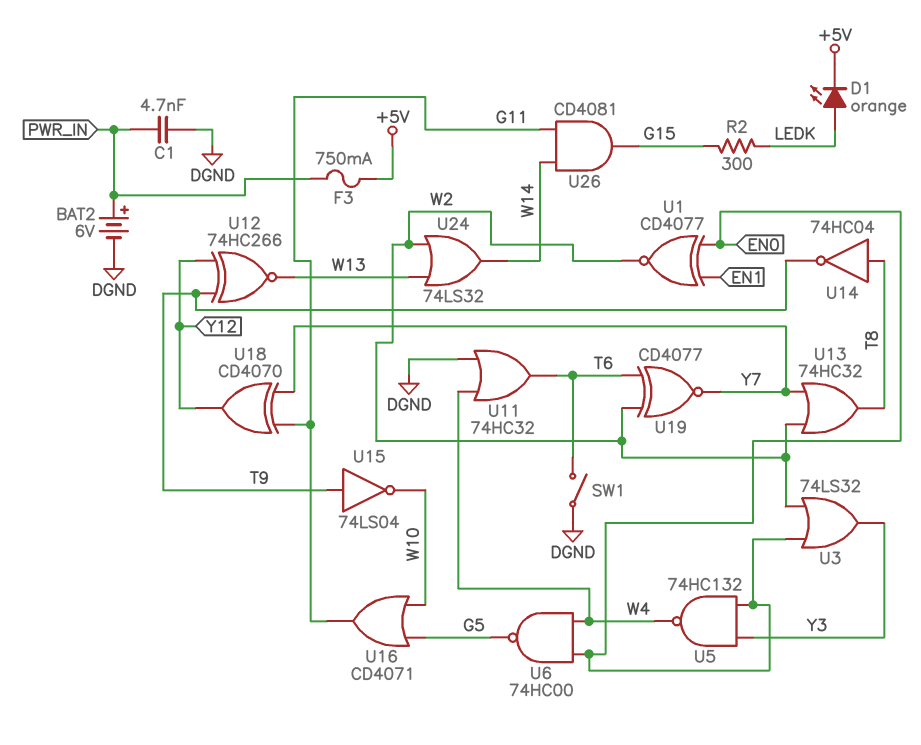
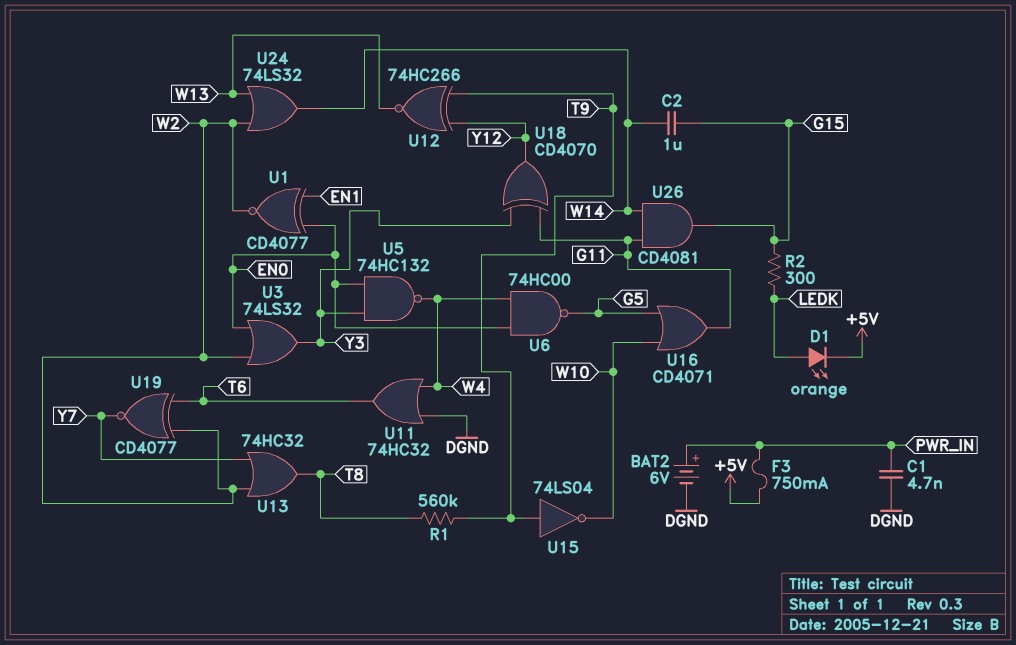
C2: none -> 1uF (G15, W14)
R1: none -> 560k (T8, T9)
SW1: switch (DGND, T6) -> none
U14: NOT 74HC04 (in T8, out T9) -> none
U18: XOR CD4070 (in G11, in Y7, out Y12) -> XOR CD4070 (in G11, in Y3, out Y12)

